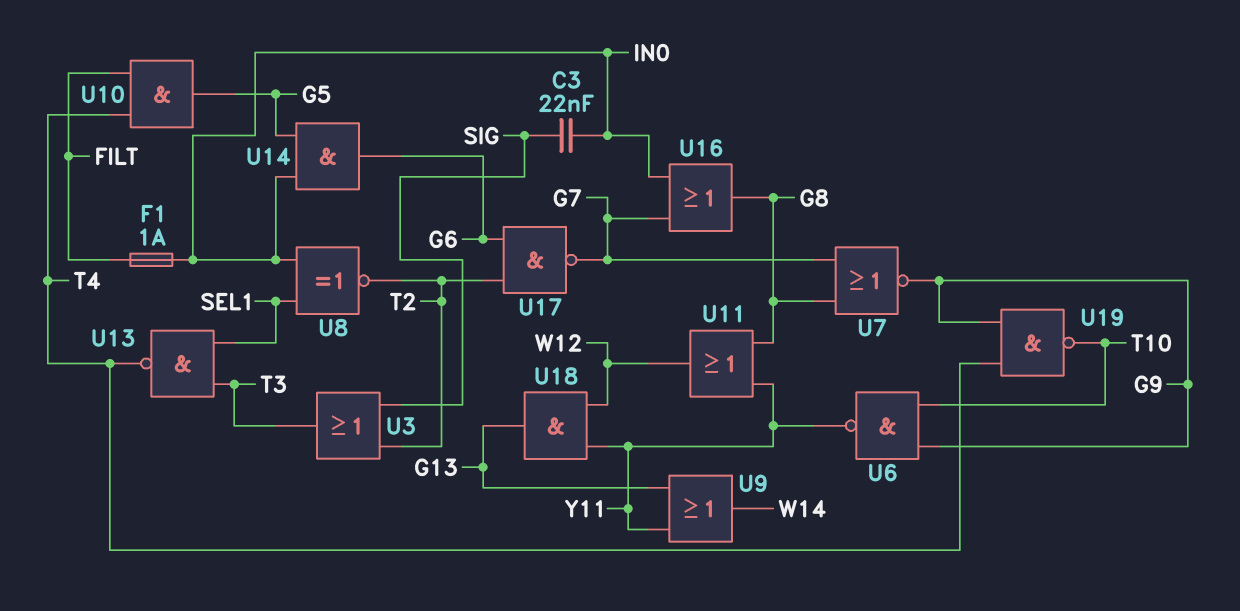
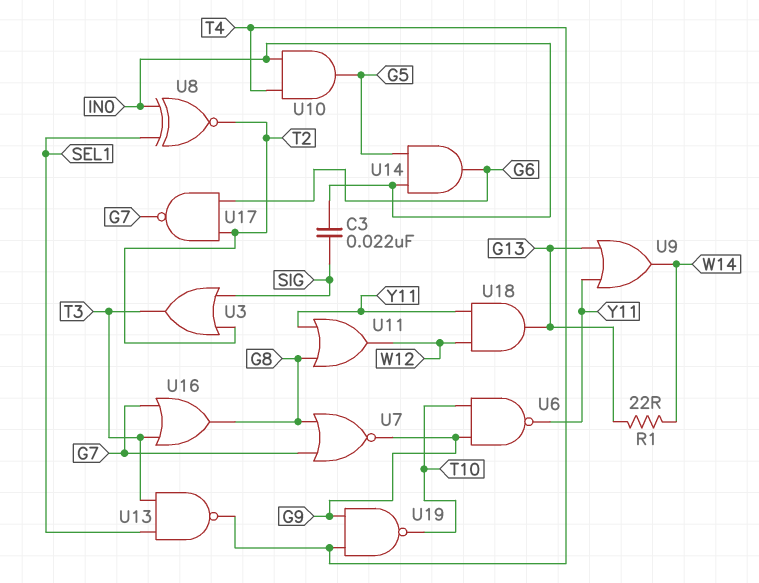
F1: 1A (FILT, IN0) -> none
R1: none -> 22 (G13, W14)
U10: AND (in FILT, in T4, out G5) -> AND (in IN0, in T4, out G5)
U16: OR (in G7, in IN0, out G8) -> OR (in G7, in T3, out G8)

